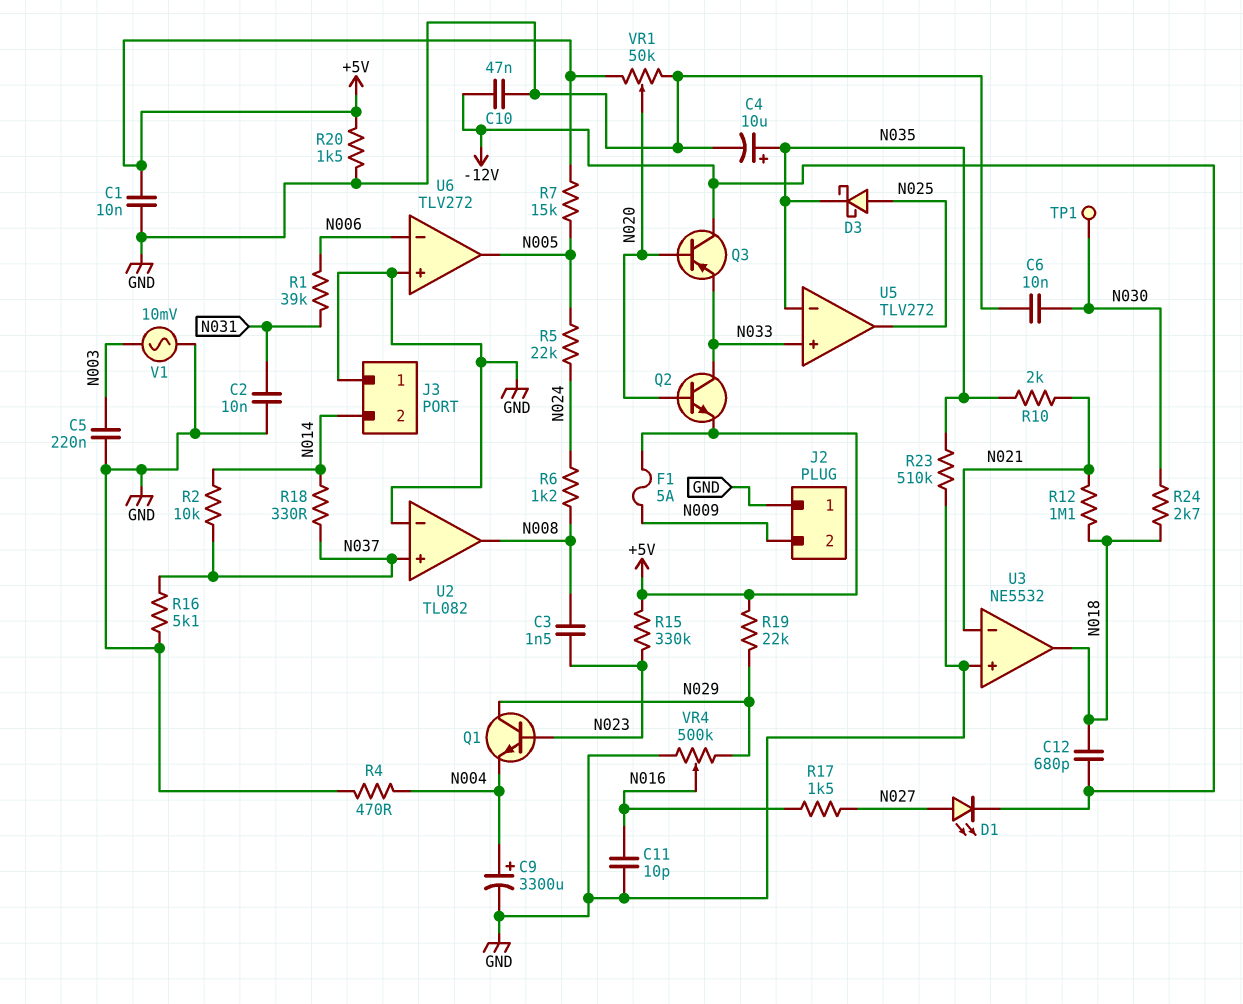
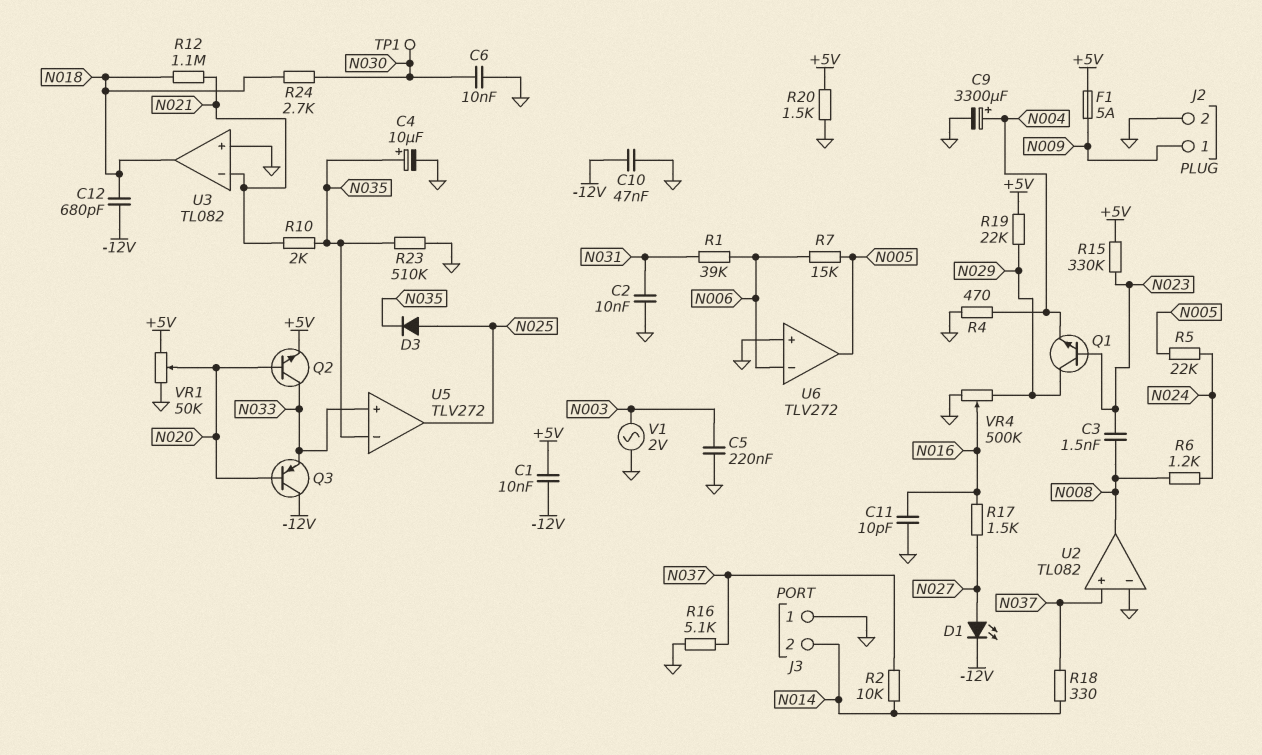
C1: 10nF (+5V, GND) -> 10nF (+5V, -12V)
D3: schottky (A N025, K N035) -> diode (A N025, K N035)
J2 pin 1: GND -> N009
J2 pin 2: N009 -> GND
R7: 15k (+5V, N005) -> 15k (N005, N006)
U3: NE5532 -> TL082
V1: AC 10mV (GND, N003) -> AC 2V (GND, N003)

